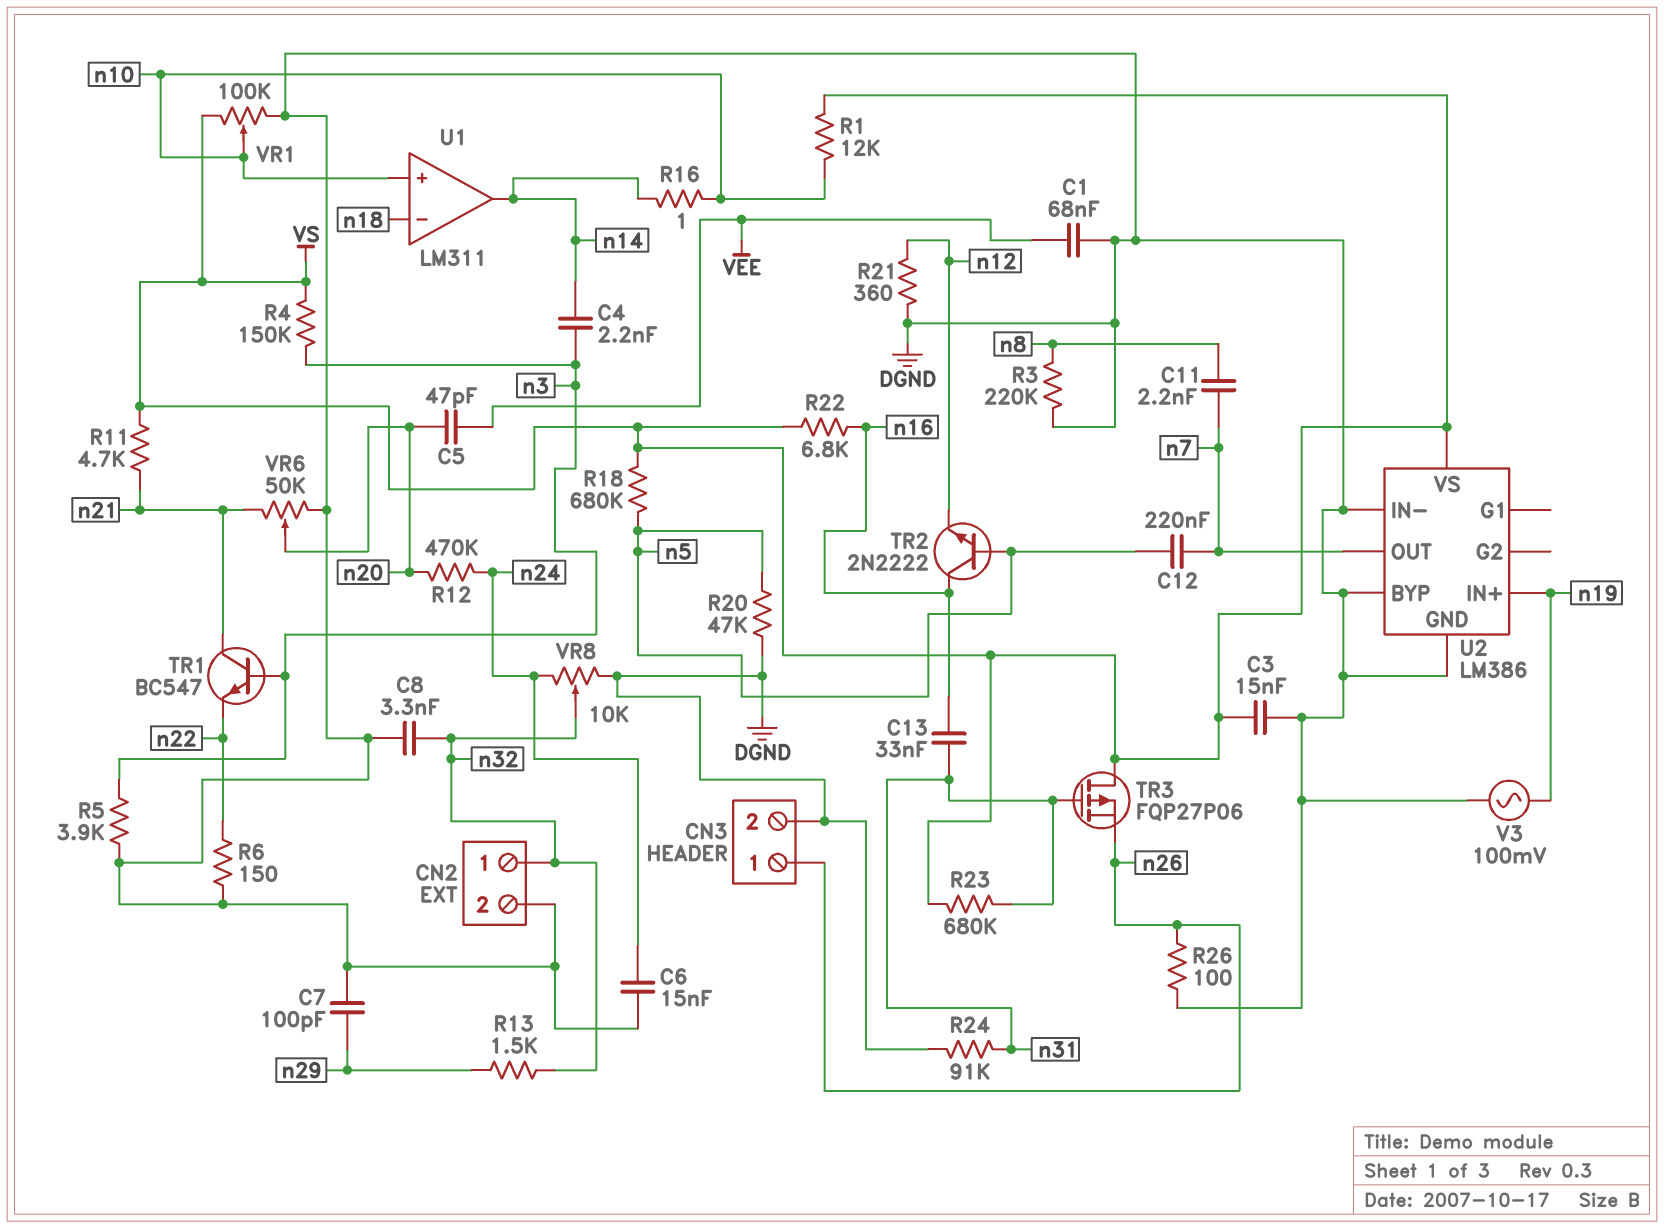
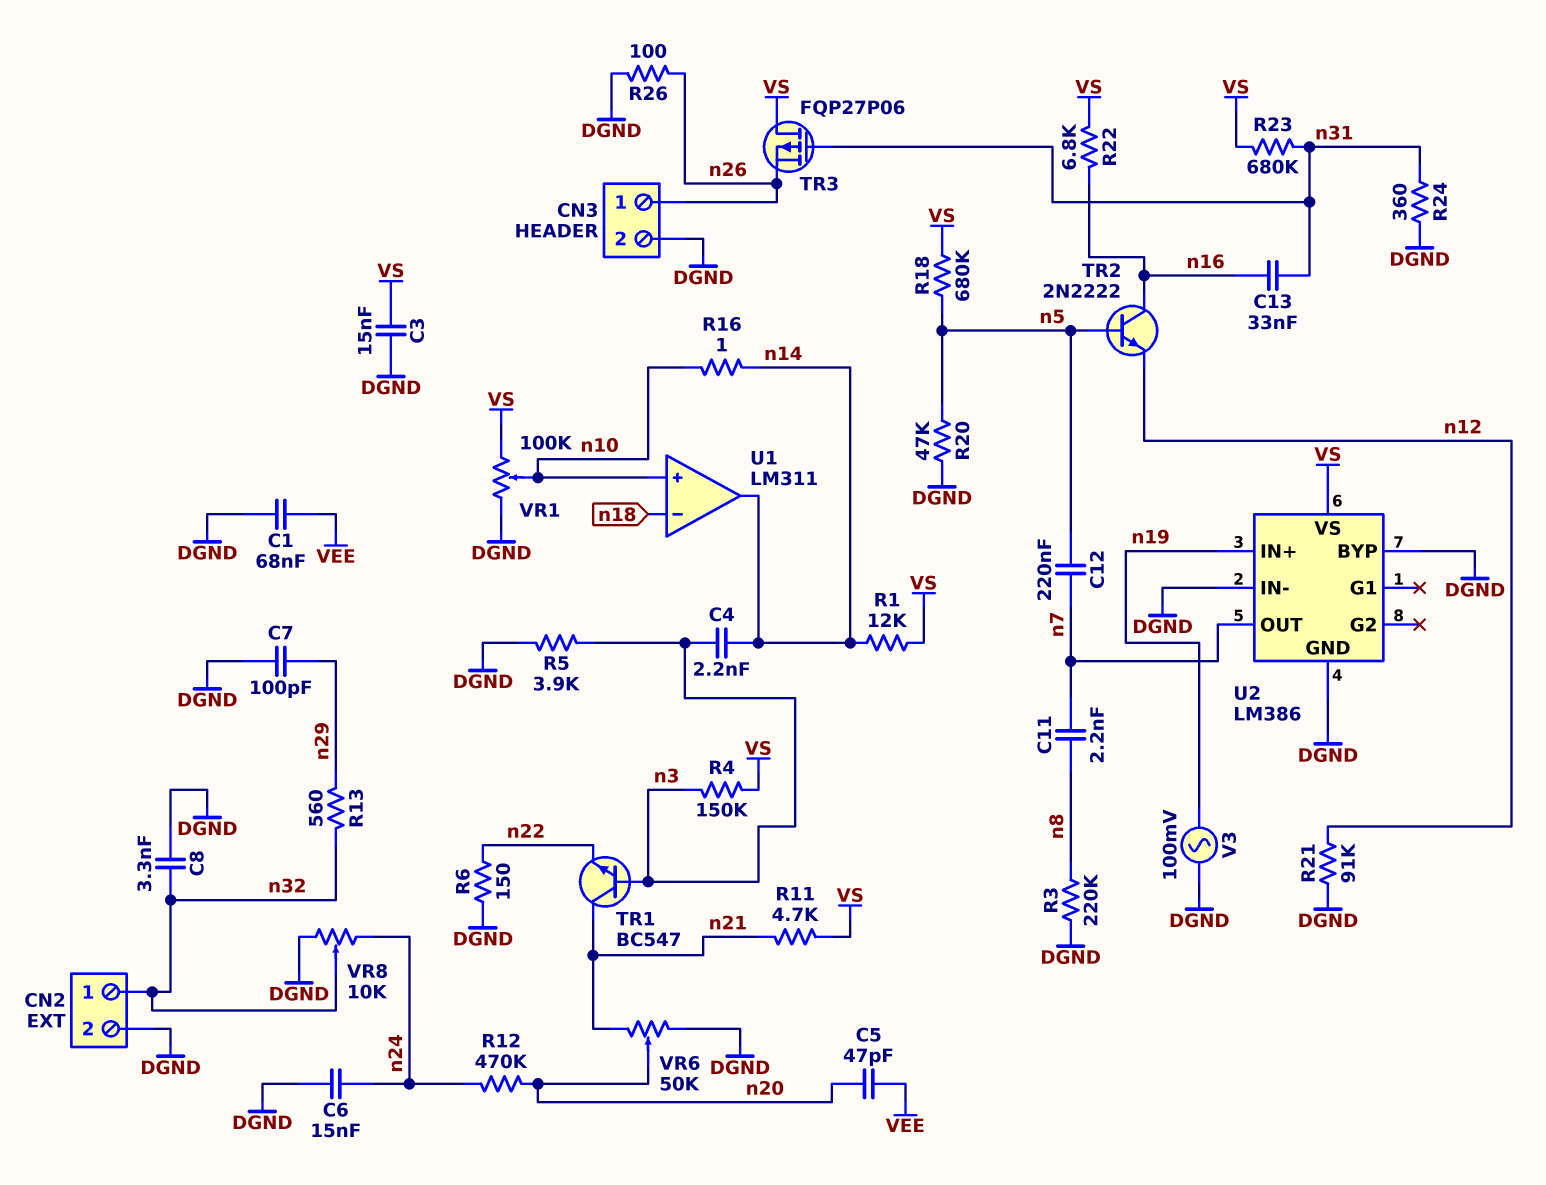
R1: 12k (VS, n10) -> 12k (VS, n14)
R13: 1.5k (n29, n32) -> 560 (n29, n32)
R21: 360 (DGND, n12) -> 91k (DGND, n12)
R24: 91k (DGND, n31) -> 360 (DGND, n31)

